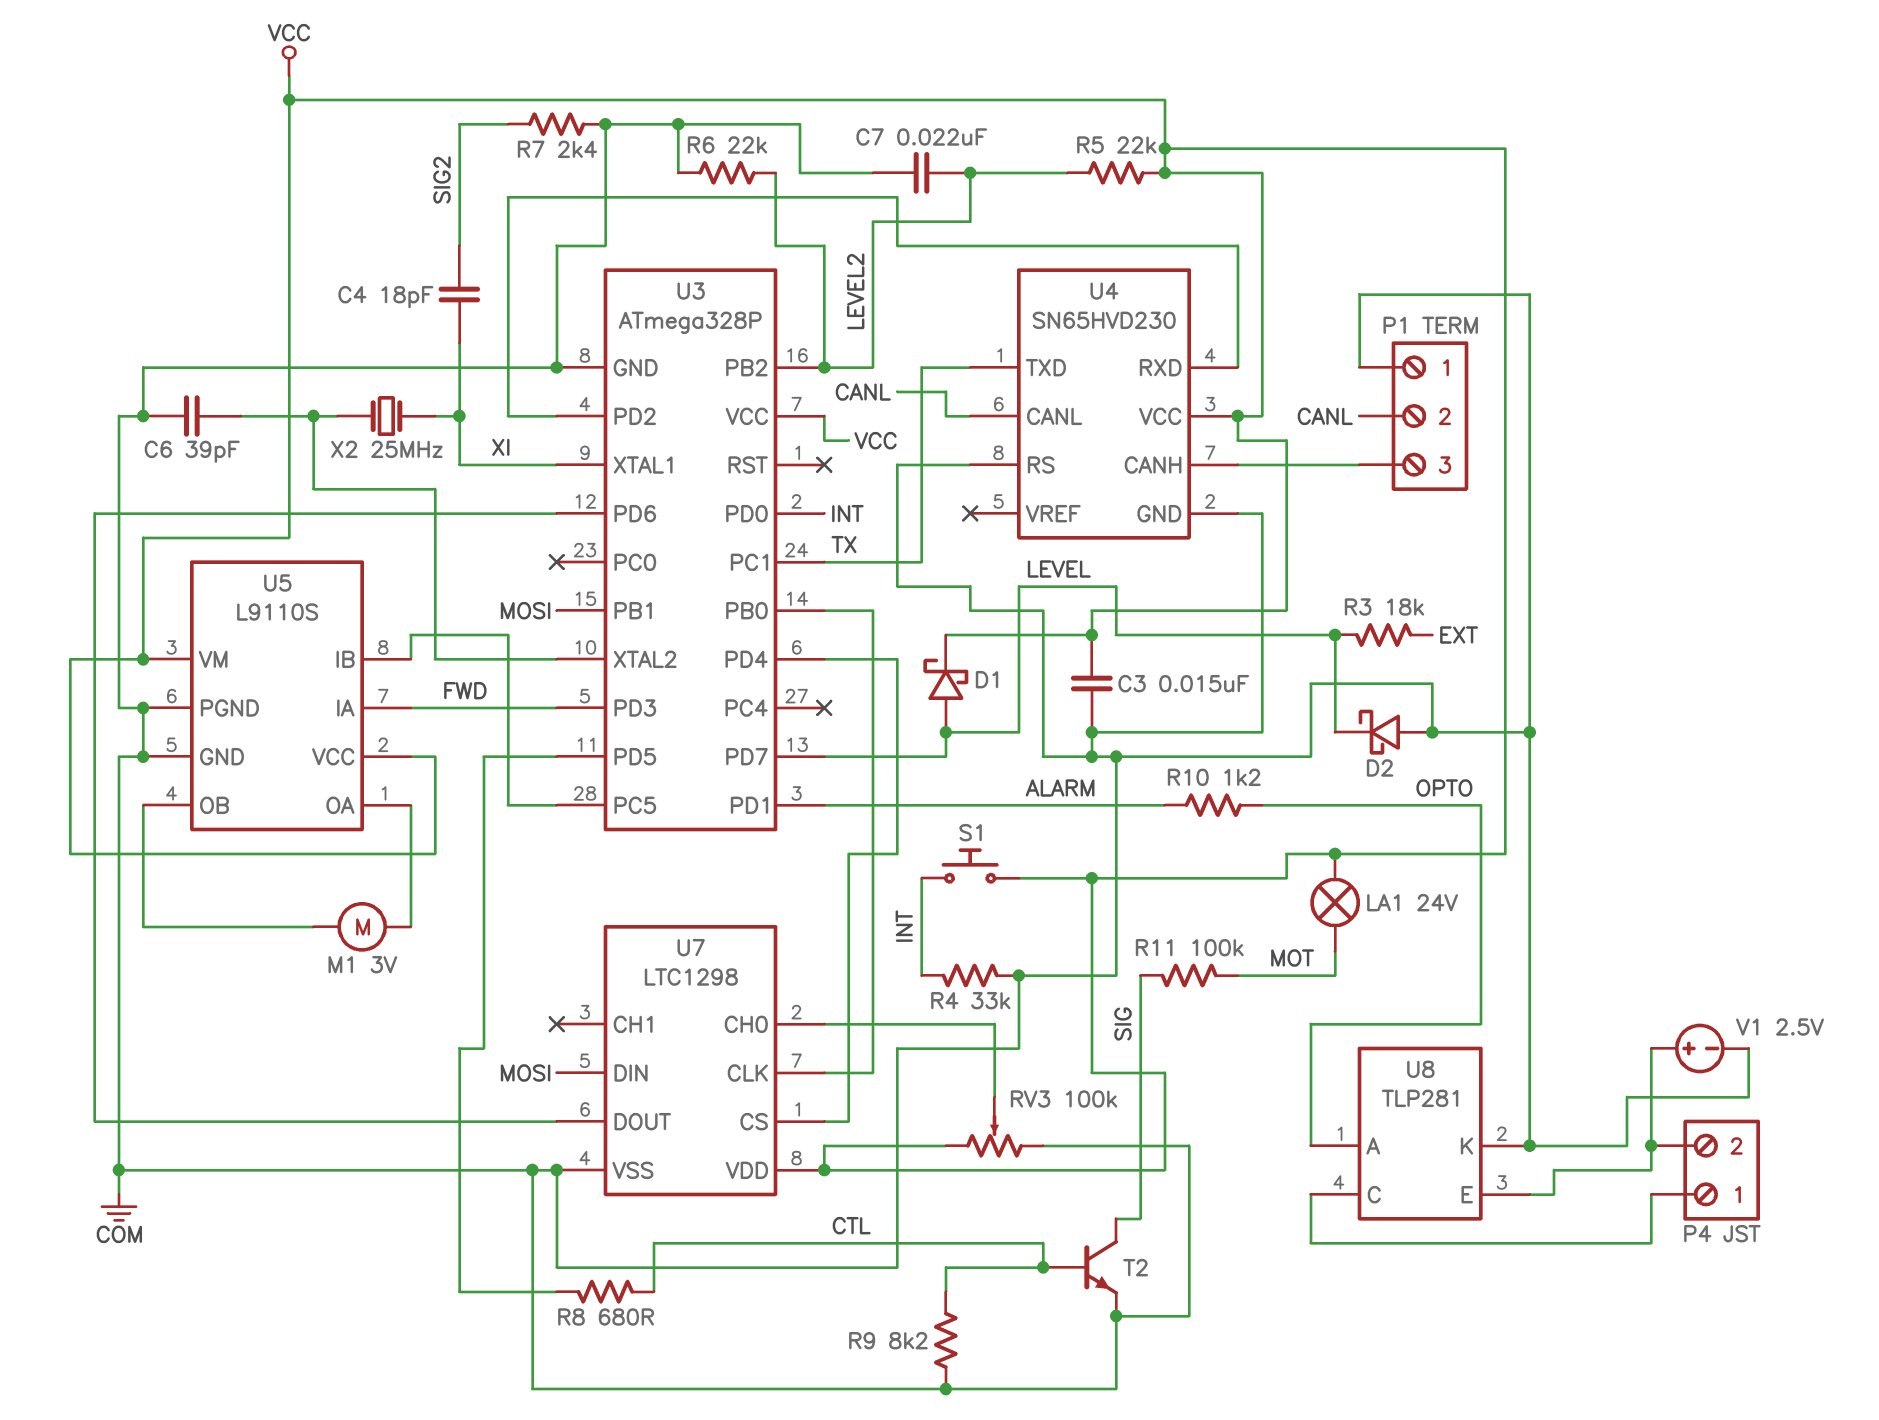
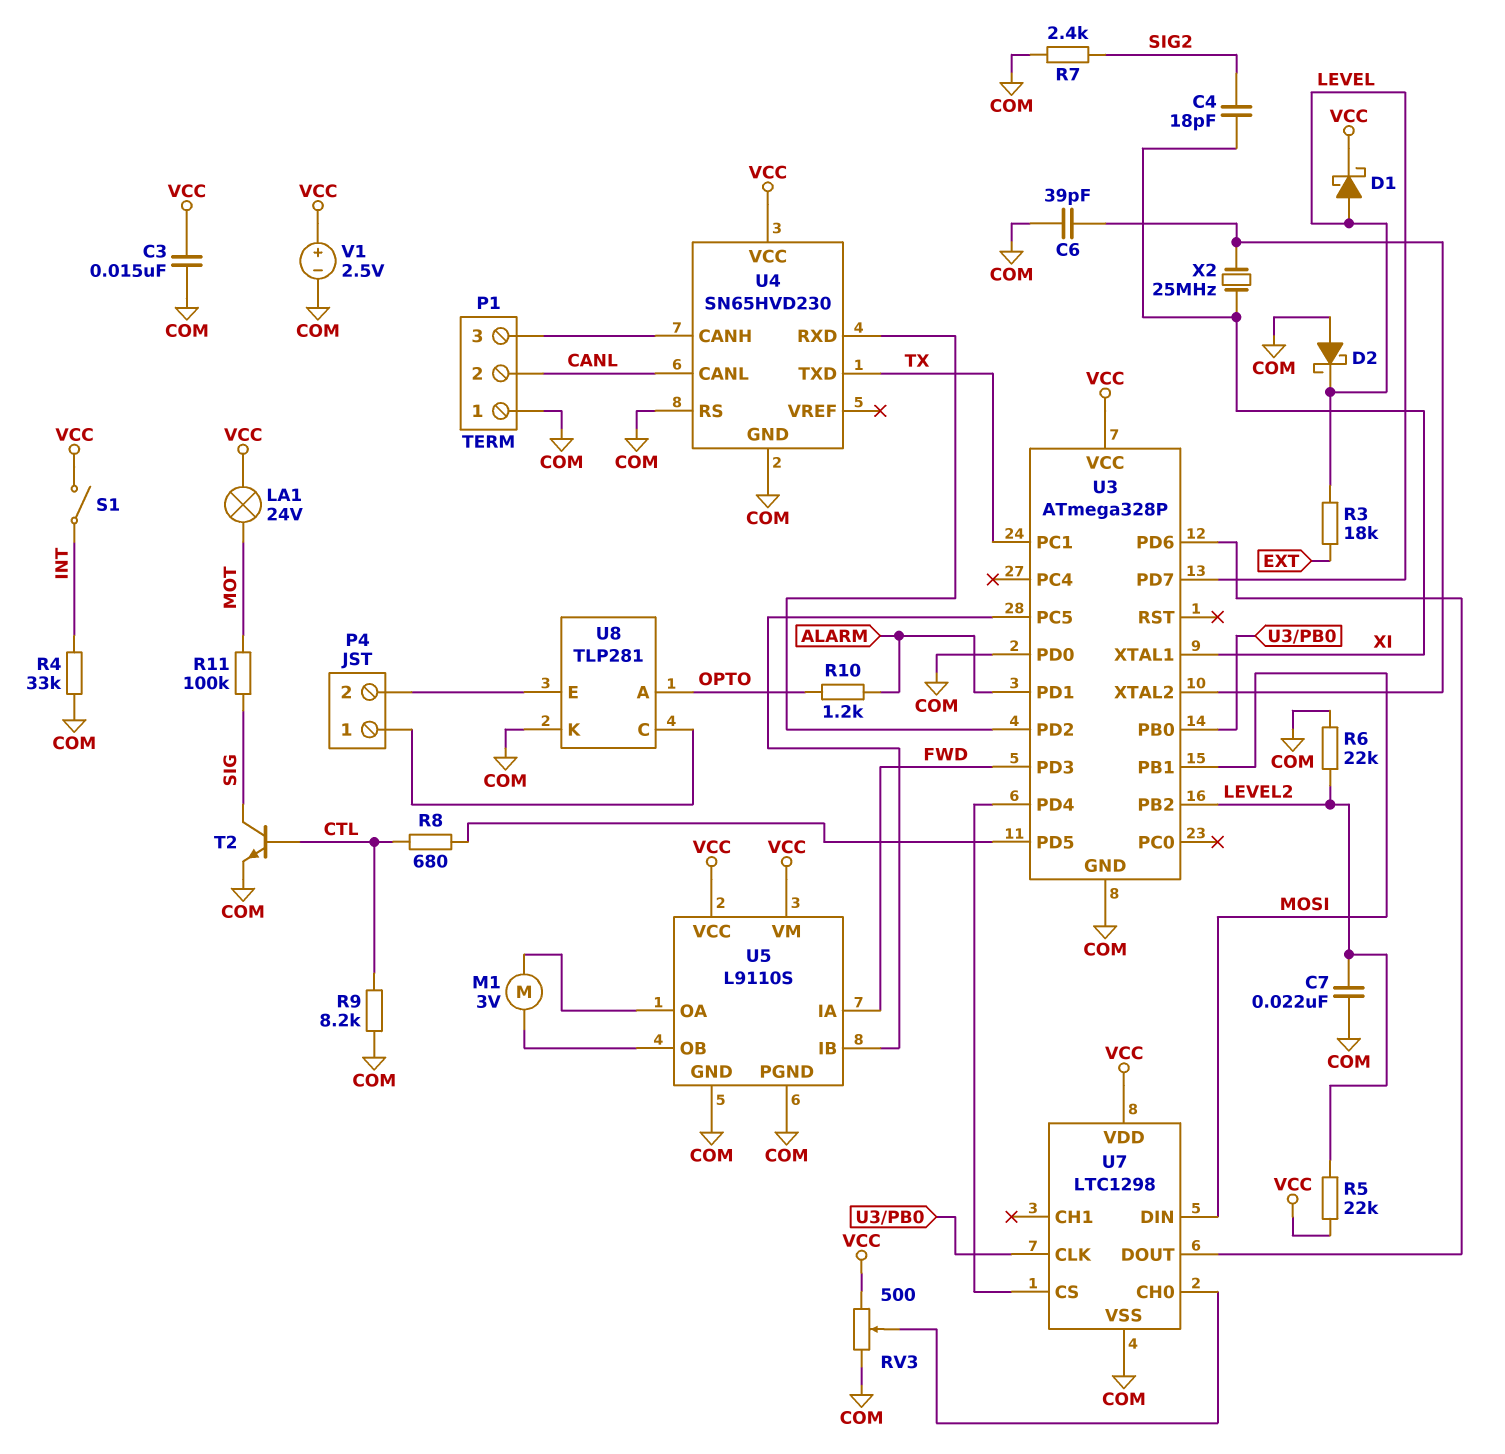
RV3: 100k (COM, VCC, wiper U7/CH0) -> 500 (COM, VCC, wiper U7/CH0)
S1: button (INT, VCC) -> switch (INT, VCC)
U3 pin PD0: INT -> COM
V1: 2.5V (plus P4/2, minus COM) -> 2.5V (plus VCC, minus COM)

